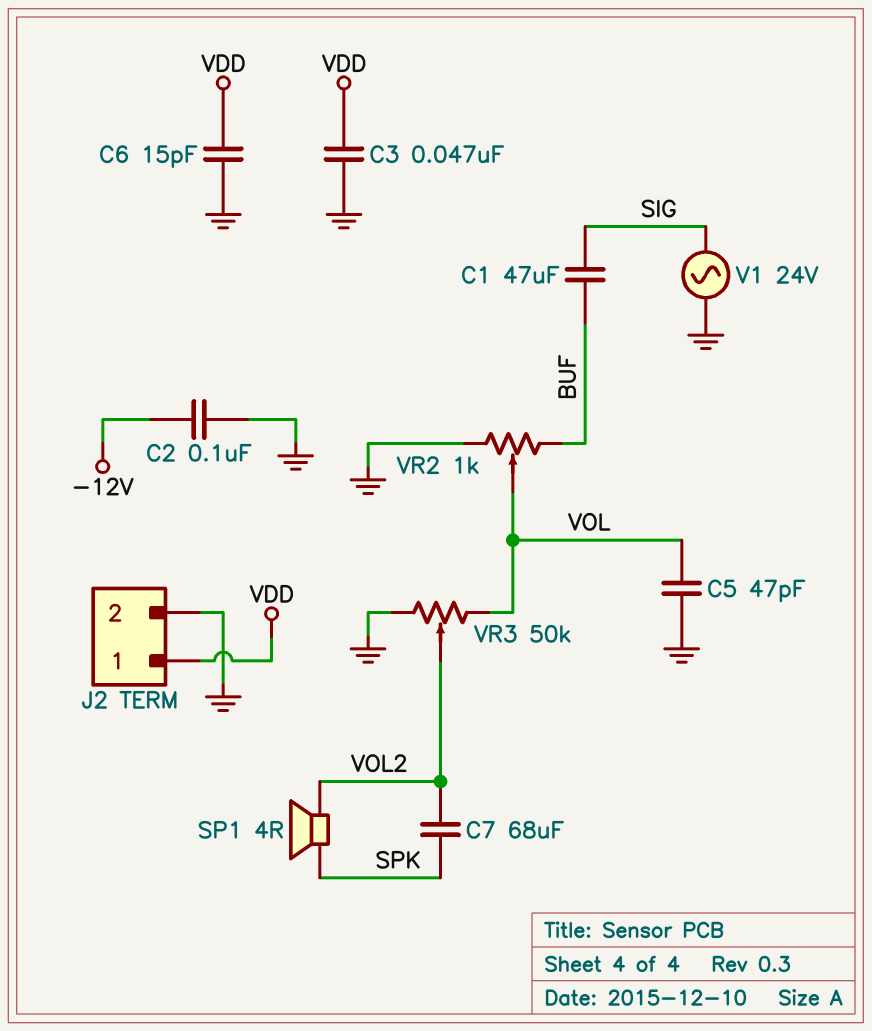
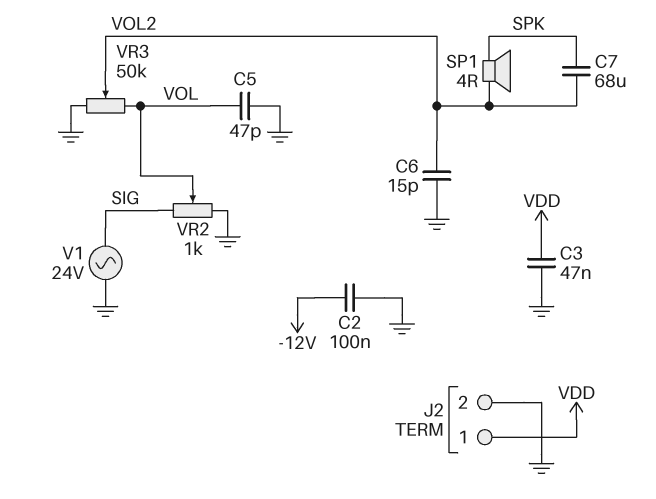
C1: 47uF (BUF, SIG) -> none
C6: 15pF (GND, VDD) -> 15pF (GND, VOL2)
VR2: 1k (BUF, GND, wiper VOL) -> 1k (GND, SIG, wiper VOL)

